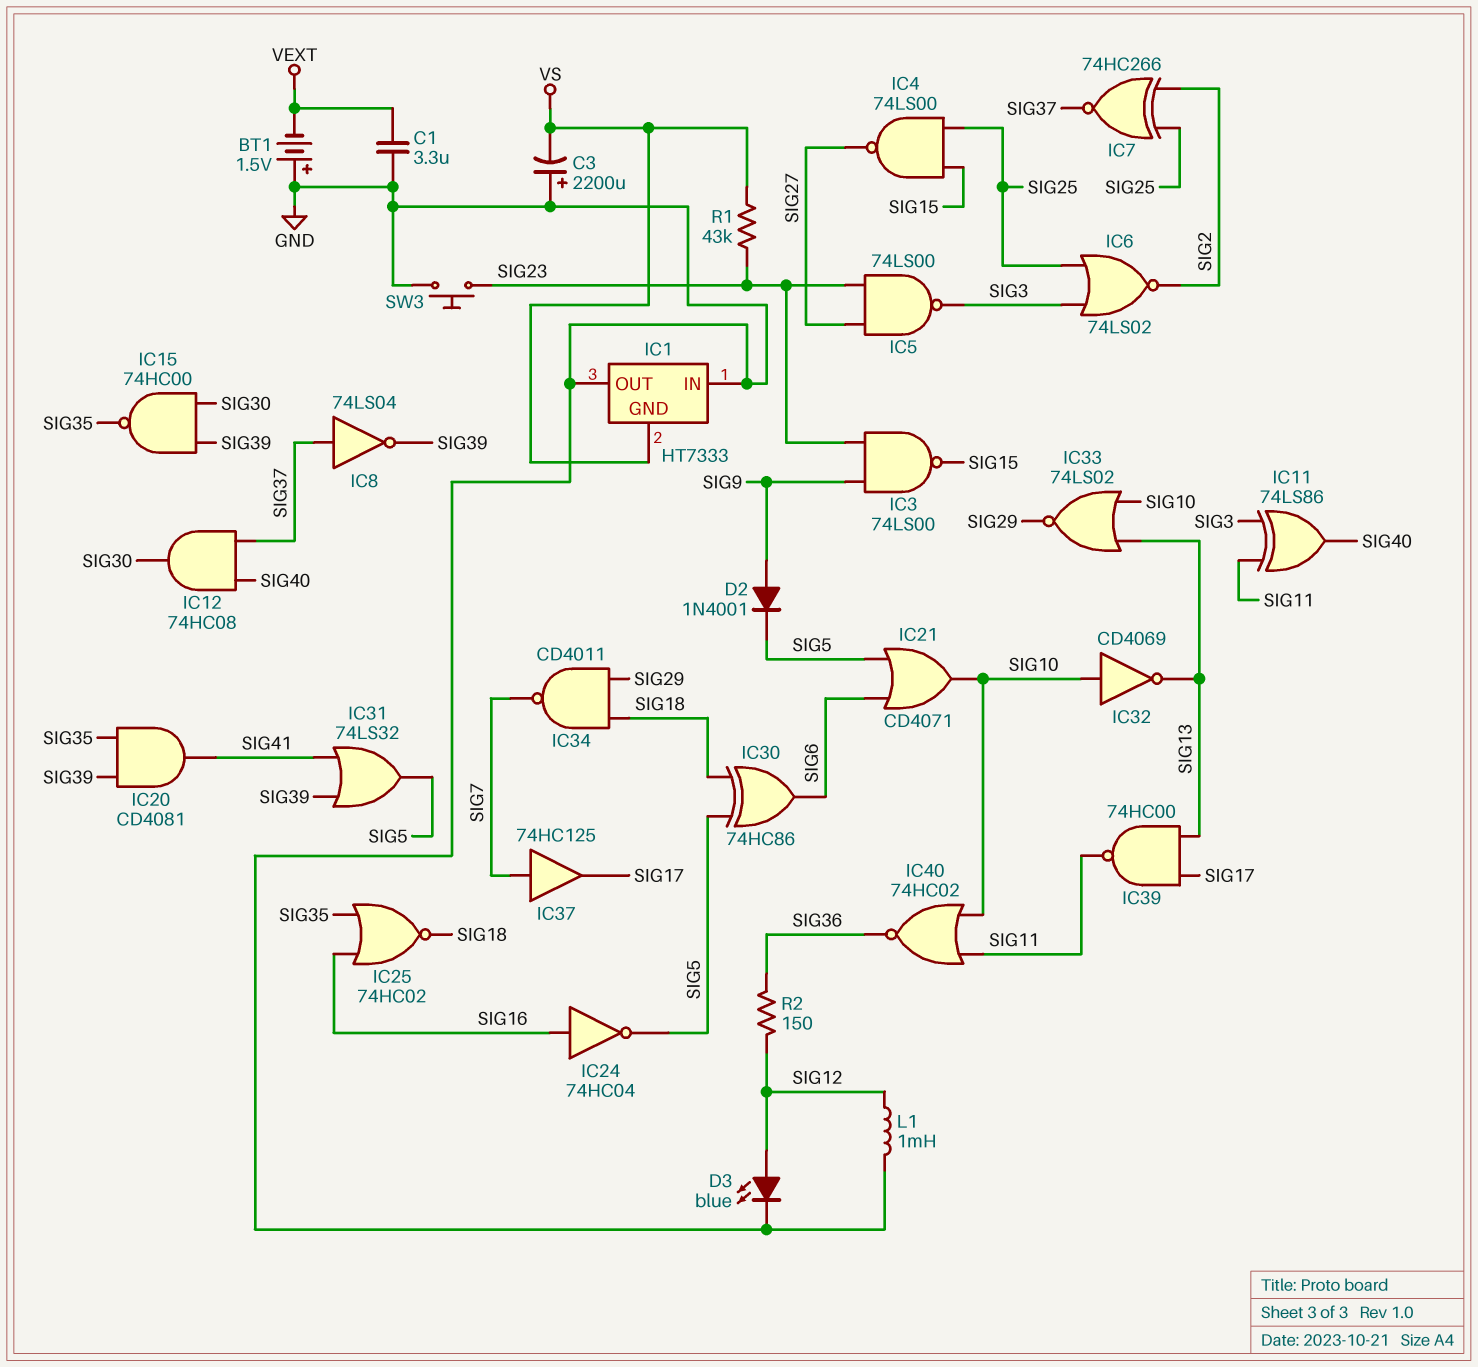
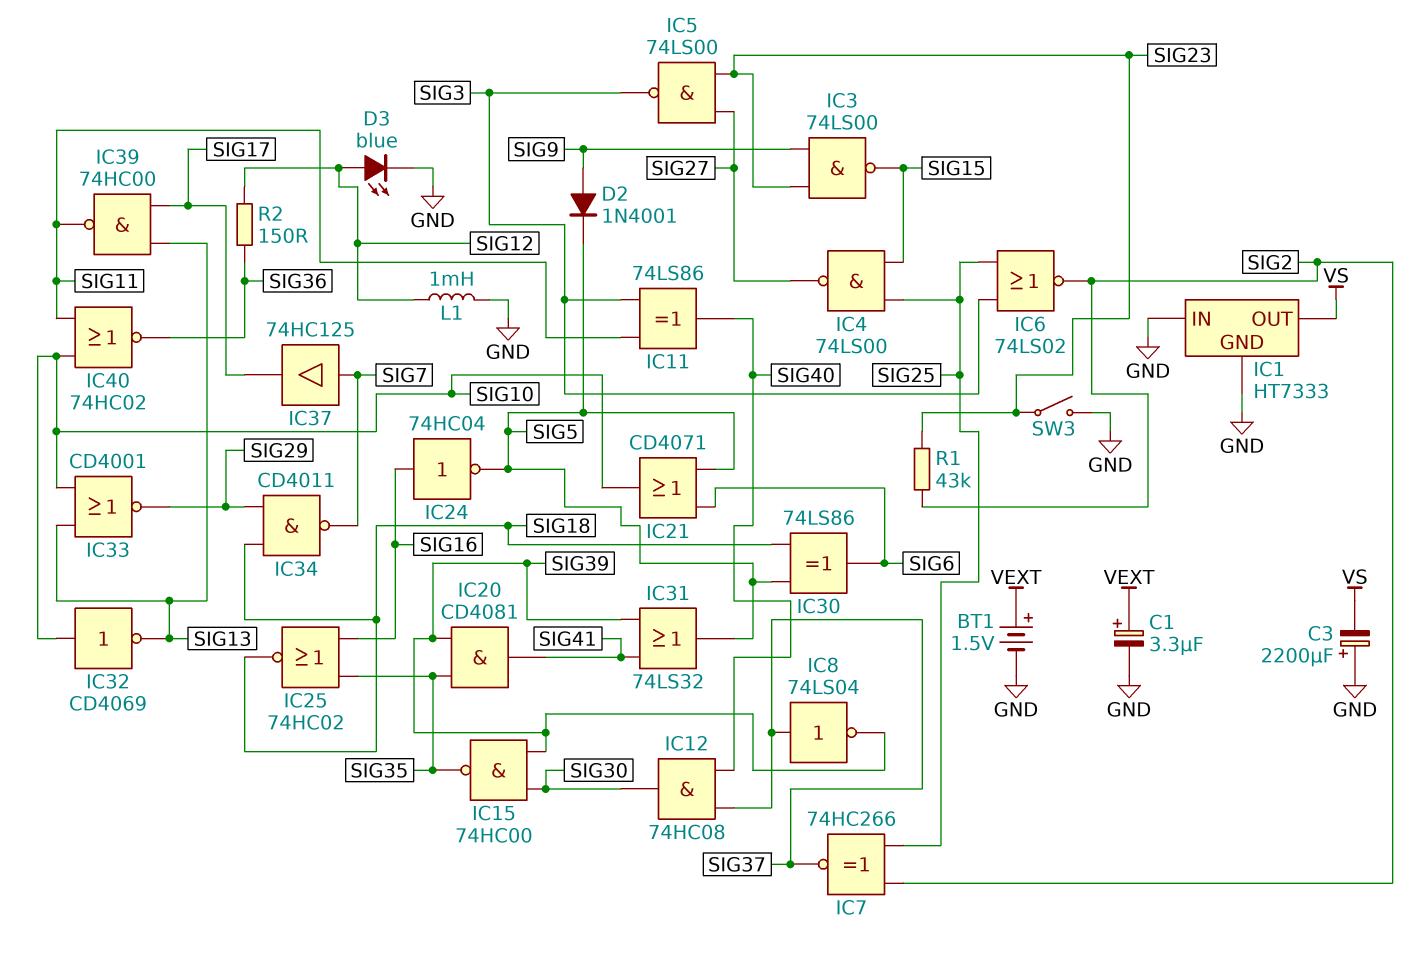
BT1: 1.5V (plus GND, minus VEXT) -> 1.5V (plus VEXT, minus GND)
C1: 3.3uF (GND, VEXT) -> 3.3uF (plus VEXT, minus GND)
IC1 pin GND: VS -> GND
IC1 pin OUT: GND -> VS
IC30: XOR 74HC86 (in SIG5, in SIG18, out SIG6) -> XOR 74LS86 (in SIG5, in SIG18, out SIG6)
IC33: NOR 74LS02 (in SIG10, in SIG13, out SIG29) -> NOR CD4001 (in SIG10, in SIG13, out SIG29)
R1: 43k (SIG23, VS) -> 43k (SIG2, SIG23)
SW3: button (GND, SIG23) -> switch (GND, SIG23)

